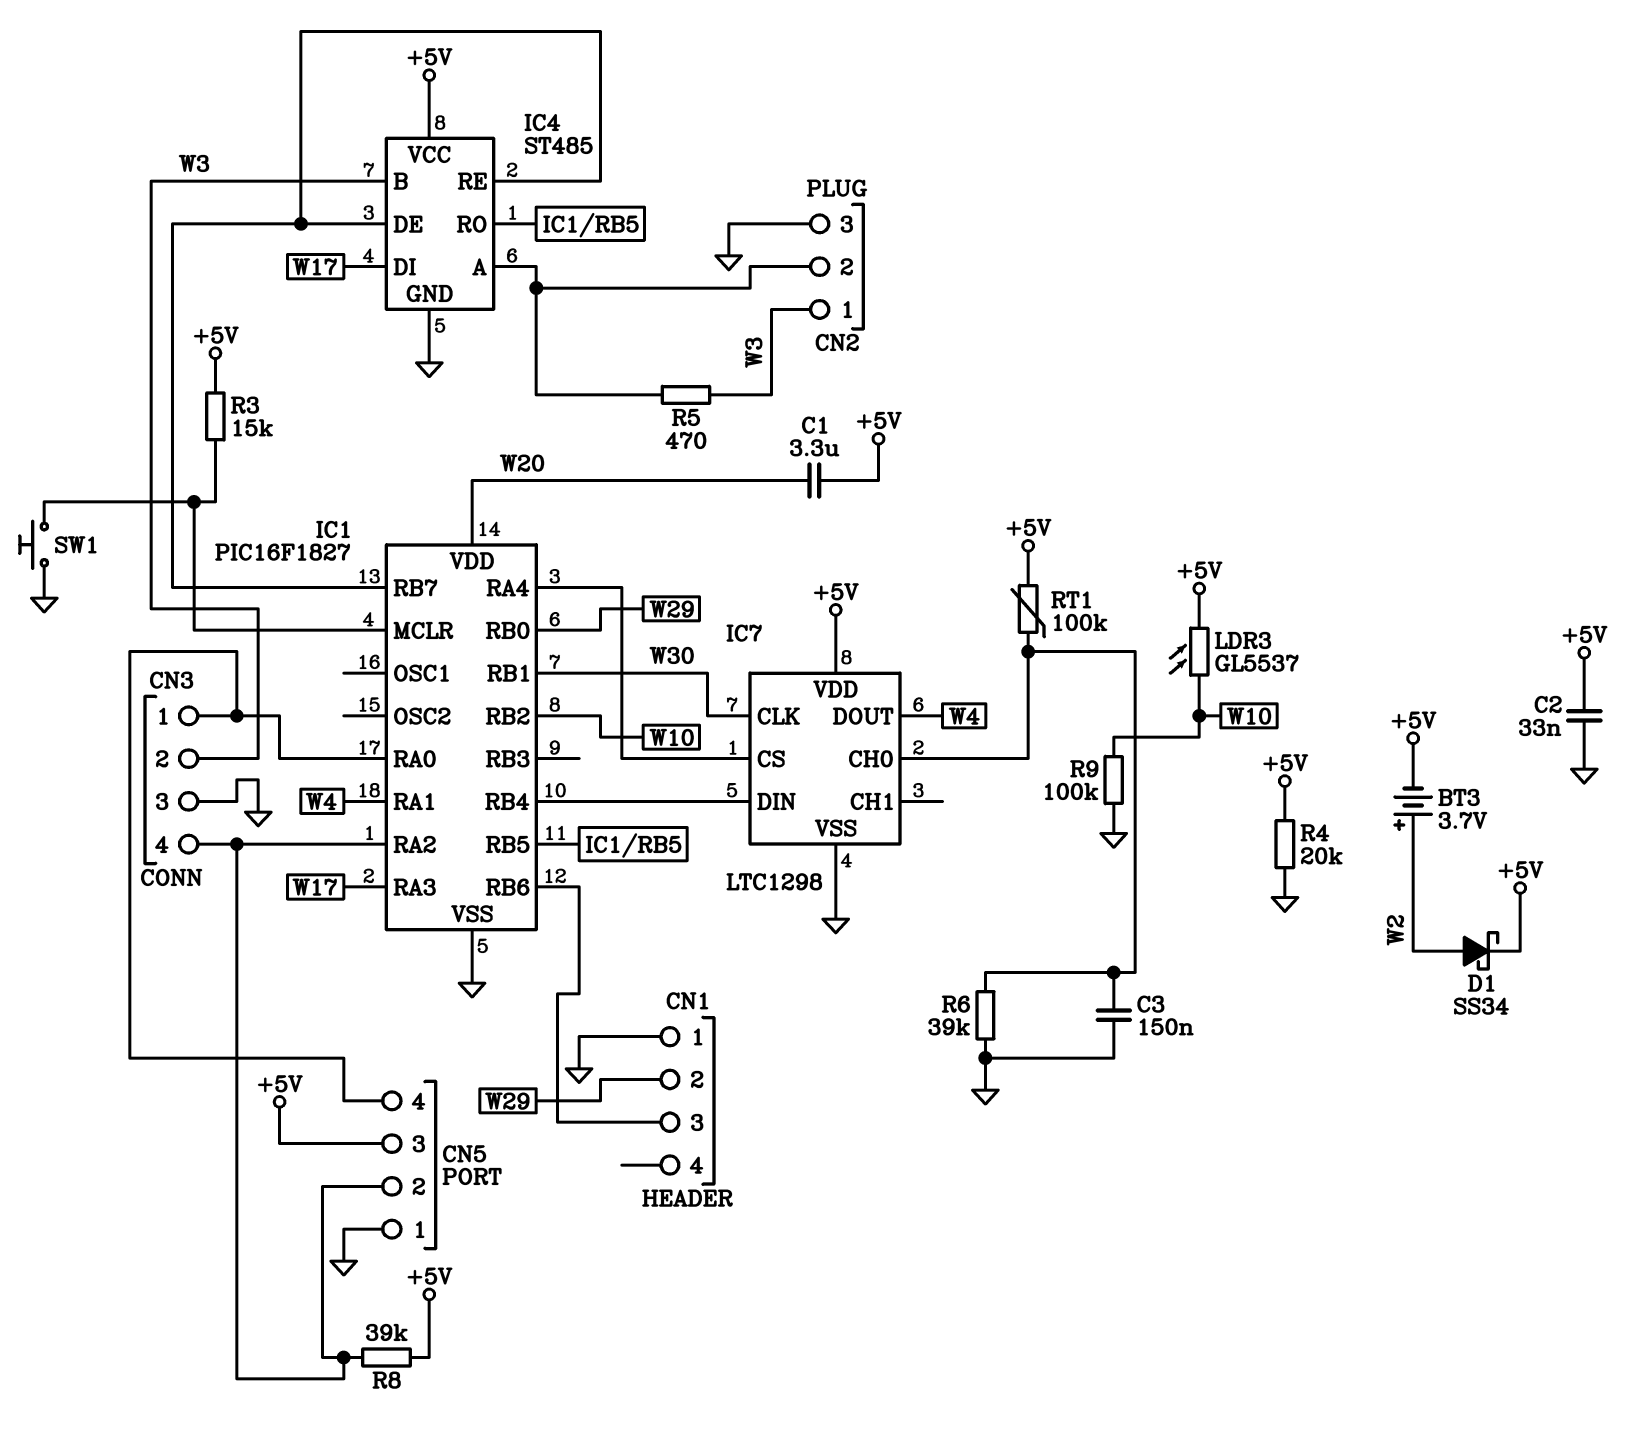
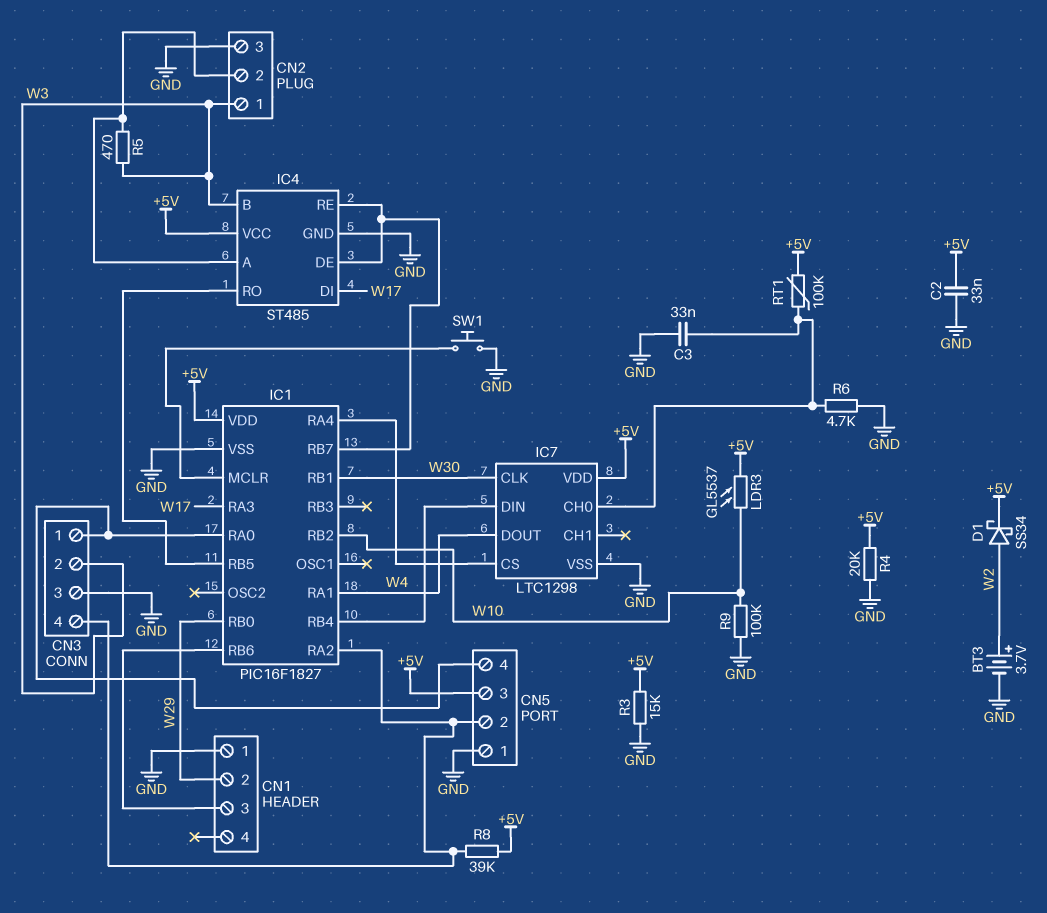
BT3: 3.7V (plus W2, minus +5V) -> 3.7V (plus W2, minus GND)
C1: 3.3uF (+5V, W20) -> none
C3: 150nF (GND, IC7/CH0) -> 33nF (GND, IC7/CH0)
IC1 pin VDD: W20 -> +5V
R3: 15k (+5V, IC1/MCLR) -> 15k (+5V, GND)
R6: 39k (GND, IC7/CH0) -> 4.7k (GND, IC7/CH0)

